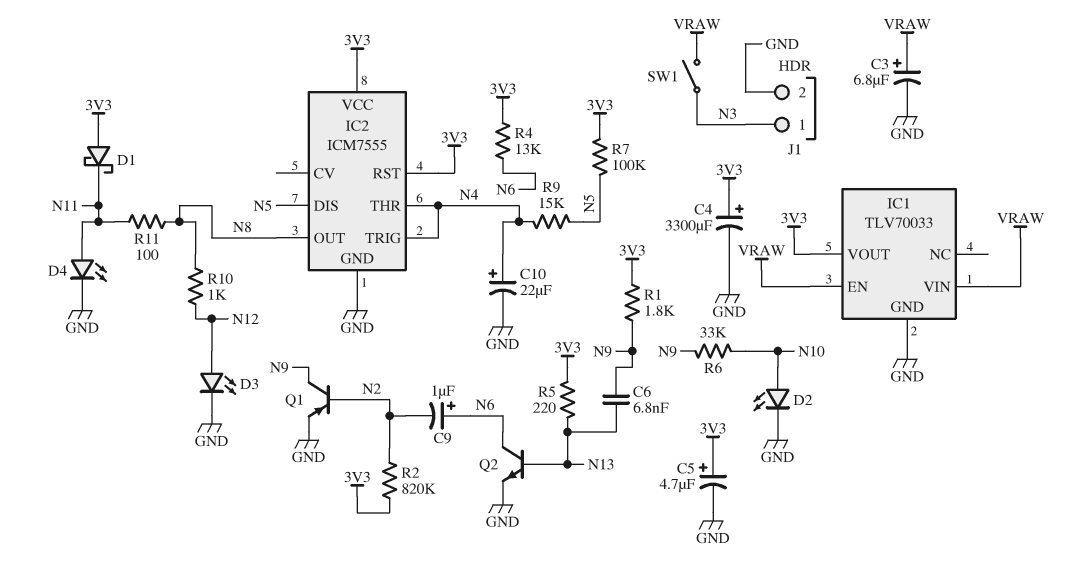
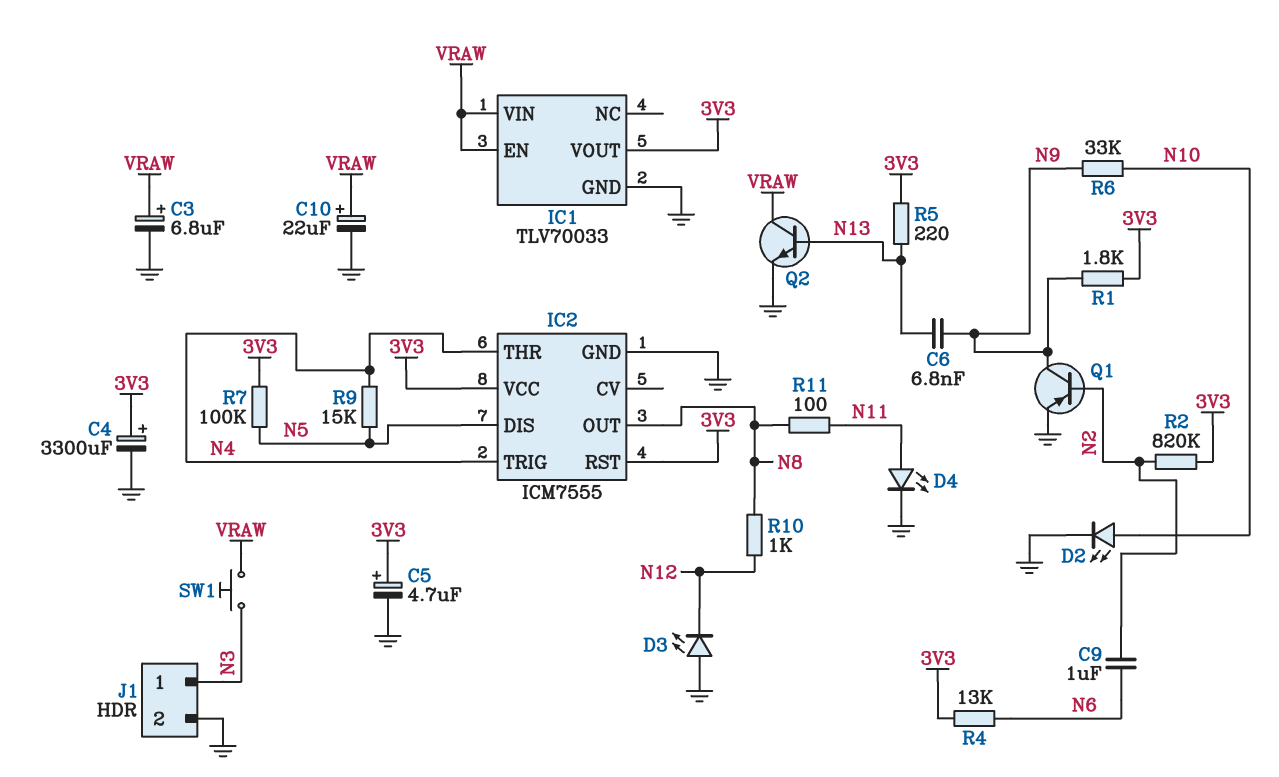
C9: 1uF (plus N6, minus N2) -> 1uF (N2, N6)
C10: 22uF (plus N4, minus GND) -> 22uF (plus VRAW, minus GND)
D1: schottky (A 3V3, K N11) -> none
D3: LED (A N12, K GND) -> LED (A GND, K N12)
Q2: NPN (B N13, C N6, E GND) -> NPN (B N13, C VRAW, E GND)
SW1: switch (N3, VRAW) -> button (N3, VRAW)

